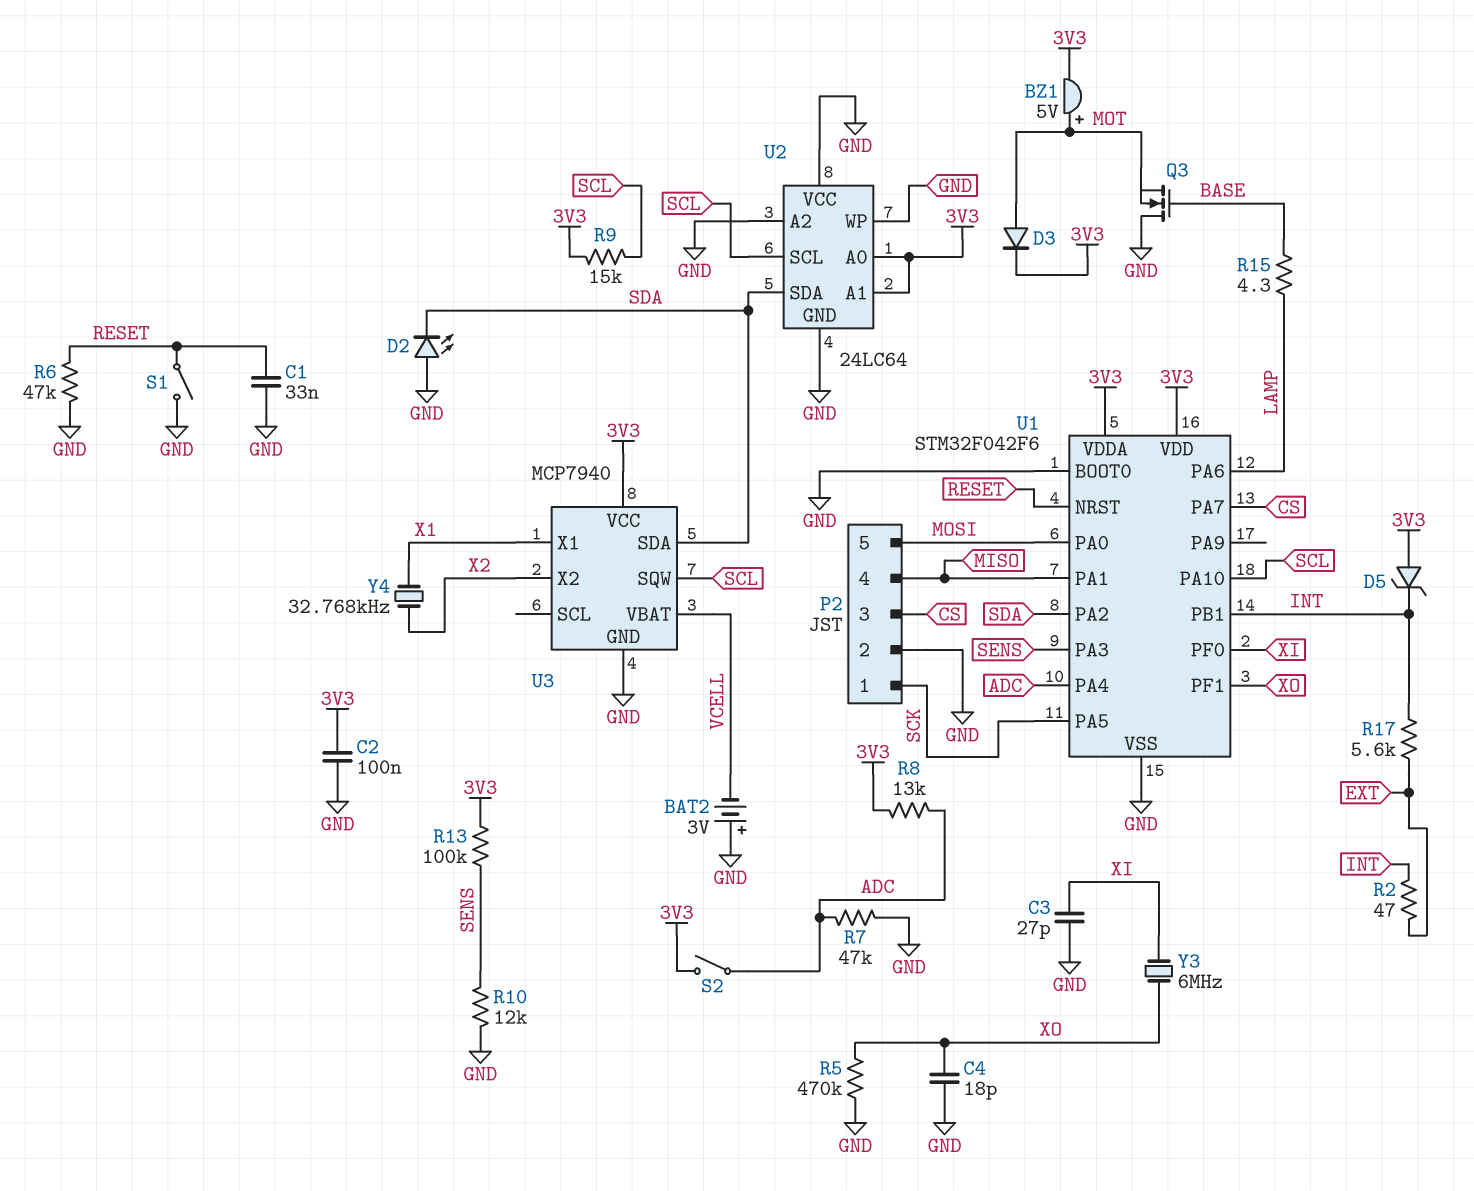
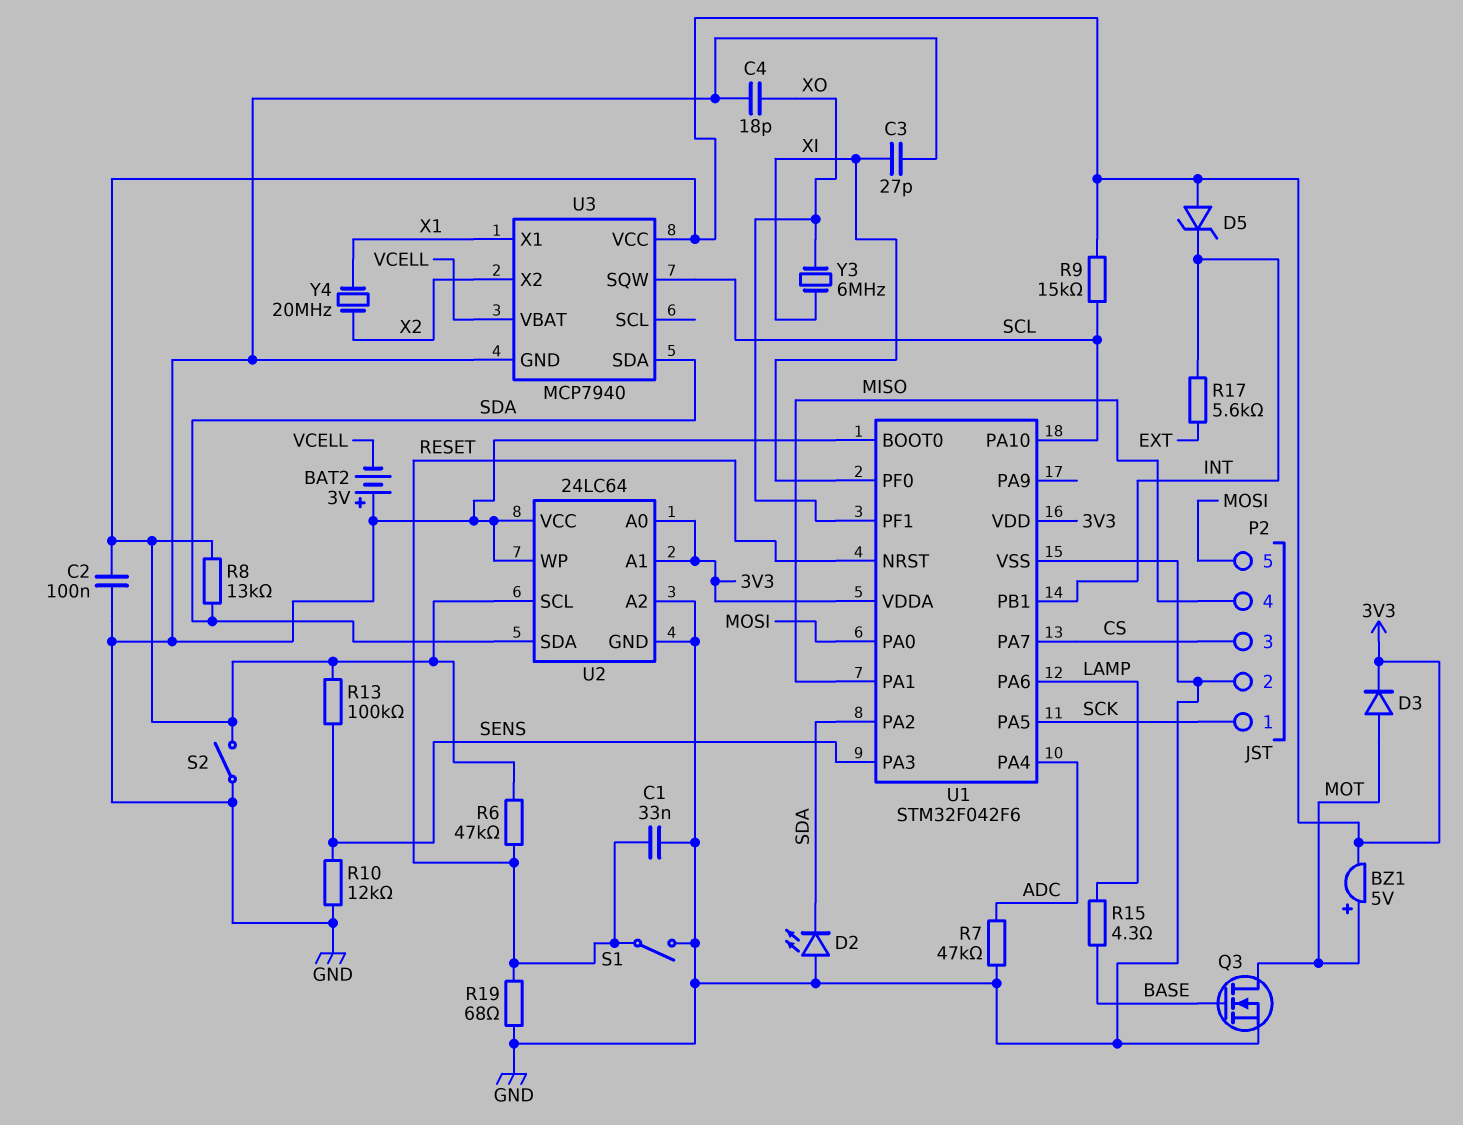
Q3: NMOS (G BASE, D GND, S MOT) -> NMOS (G BASE, D MOT, S GND)
R2: 47 (EXT, INT) -> none
R5: 470k (GND, XO) -> none
R6: 47k (GND, RESET) -> 47k (3V3, RESET)
R8: 13k (3V3, ADC) -> 13k (3V3, SDA)
R19: none -> 68 (GND, RESET)
S2: switch (3V3, ADC) -> switch (3V3, GND)
U2 pin SCL: SCL -> 3V3
Y4: 32.768kHz (X1, X2) -> 20MHz (X1, X2)

